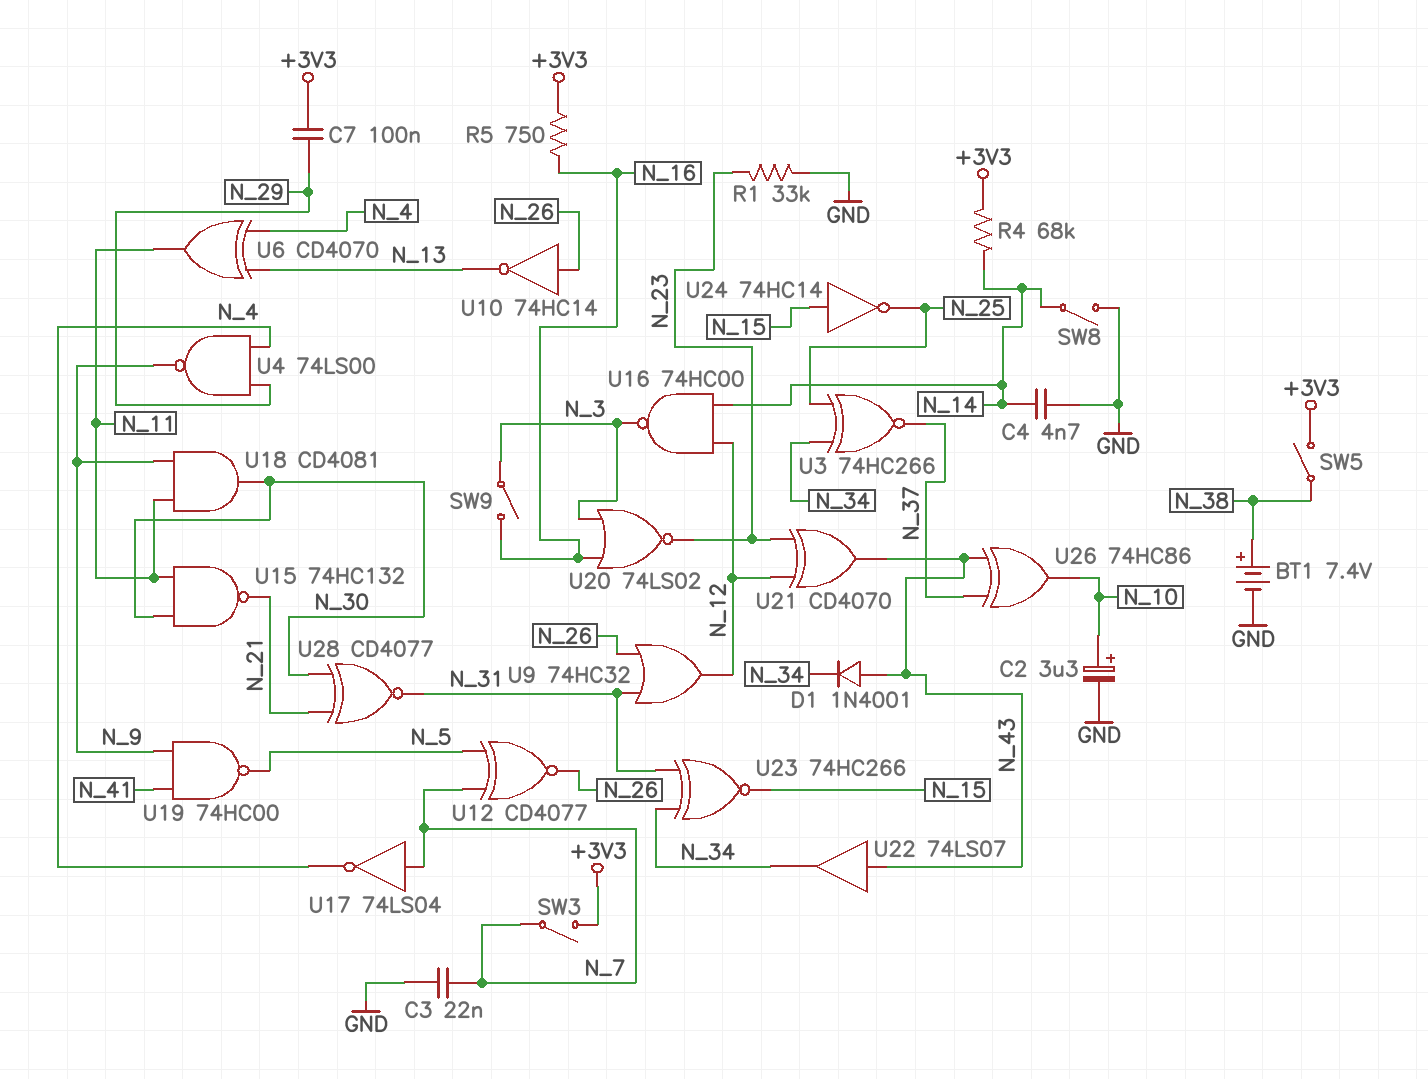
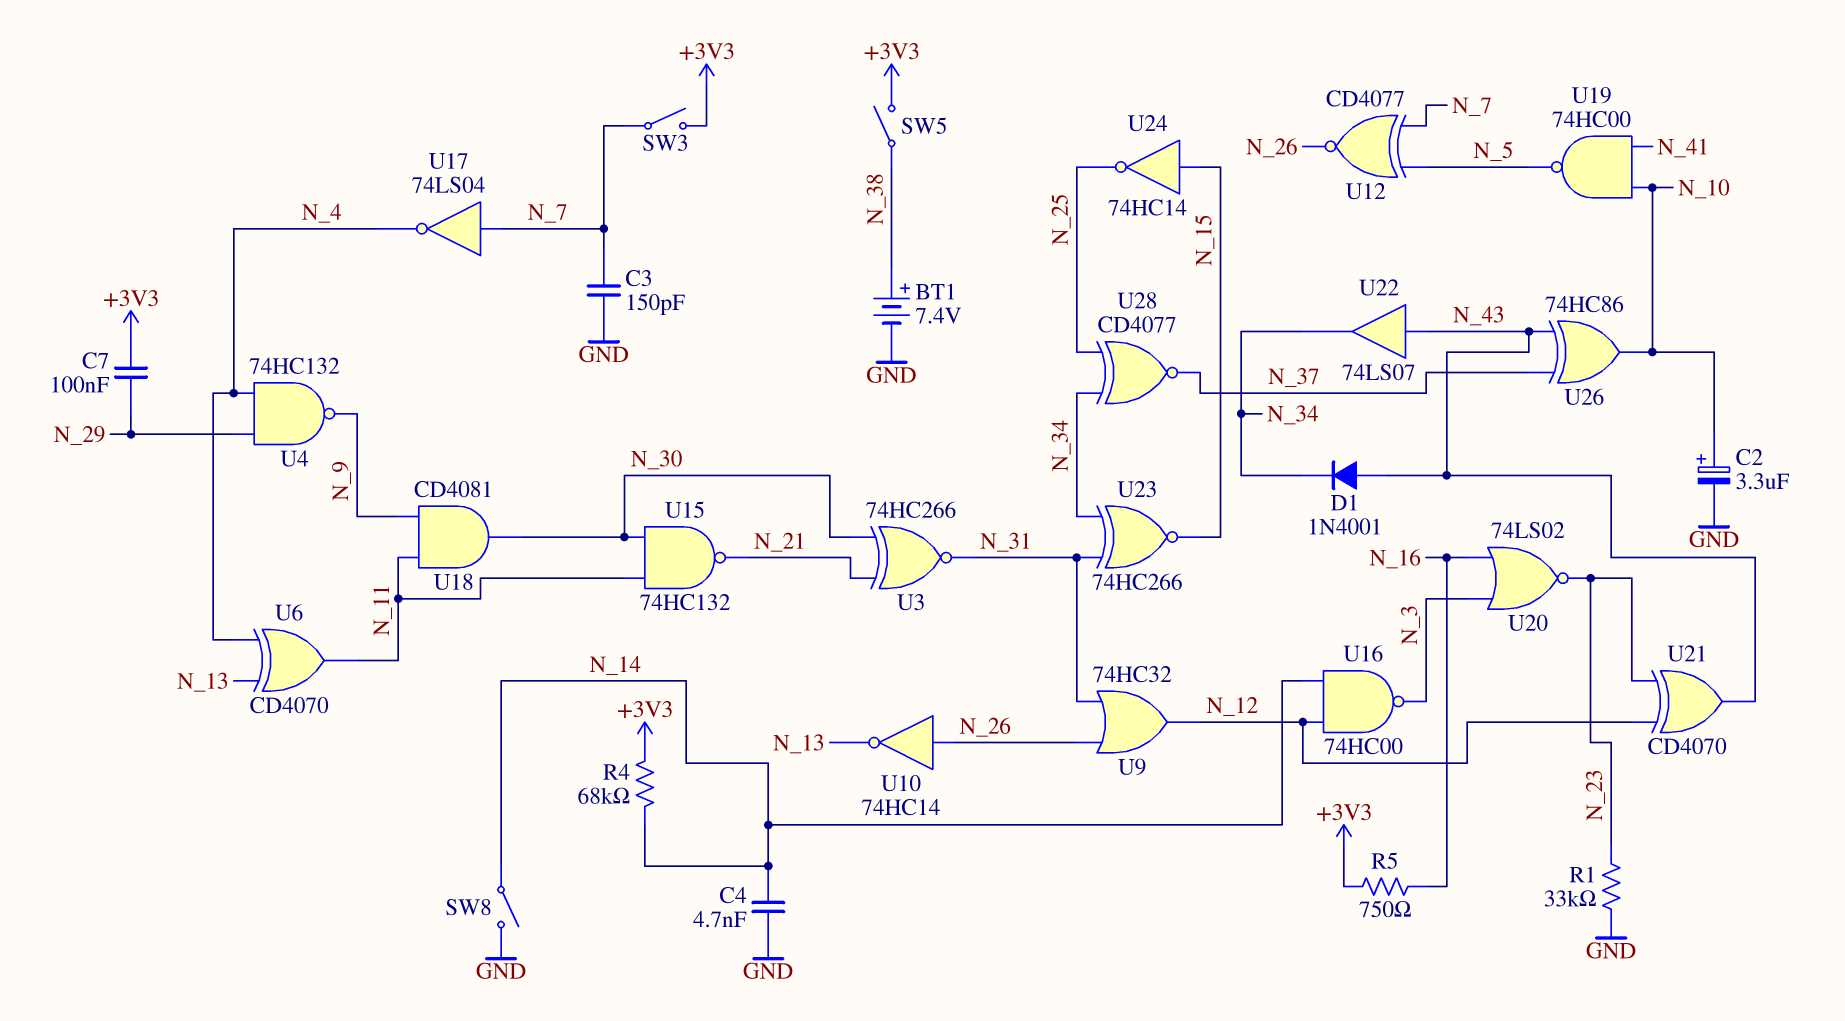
C3: 22nF (GND, N_7) -> 150pF (GND, N_7)
SW9: switch (N_3, N_16) -> none
U3: XNOR 74HC266 (in N_25, in N_34, out N_37) -> XNOR 74HC266 (in N_21, in N_30, out N_31)
U4: NAND 74LS00 (in N_4, in N_29, out N_9) -> NAND 74HC132 (in N_4, in N_29, out N_9)
U19: NAND 74HC00 (in N_9, in N_41, out N_5) -> NAND 74HC00 (in N_10, in N_41, out N_5)
U28: XNOR CD4077 (in N_21, in N_30, out N_31) -> XNOR CD4077 (in N_25, in N_34, out N_37)

